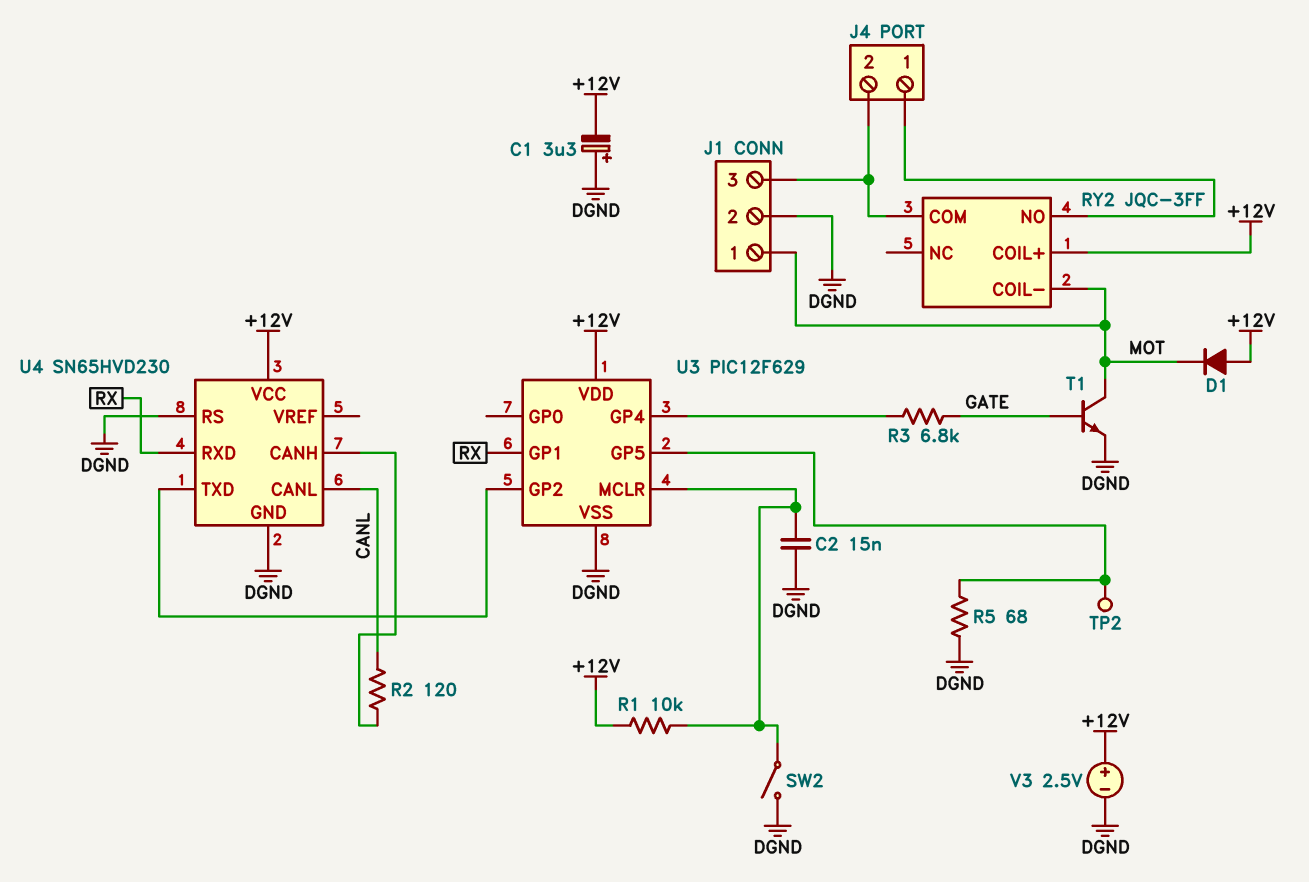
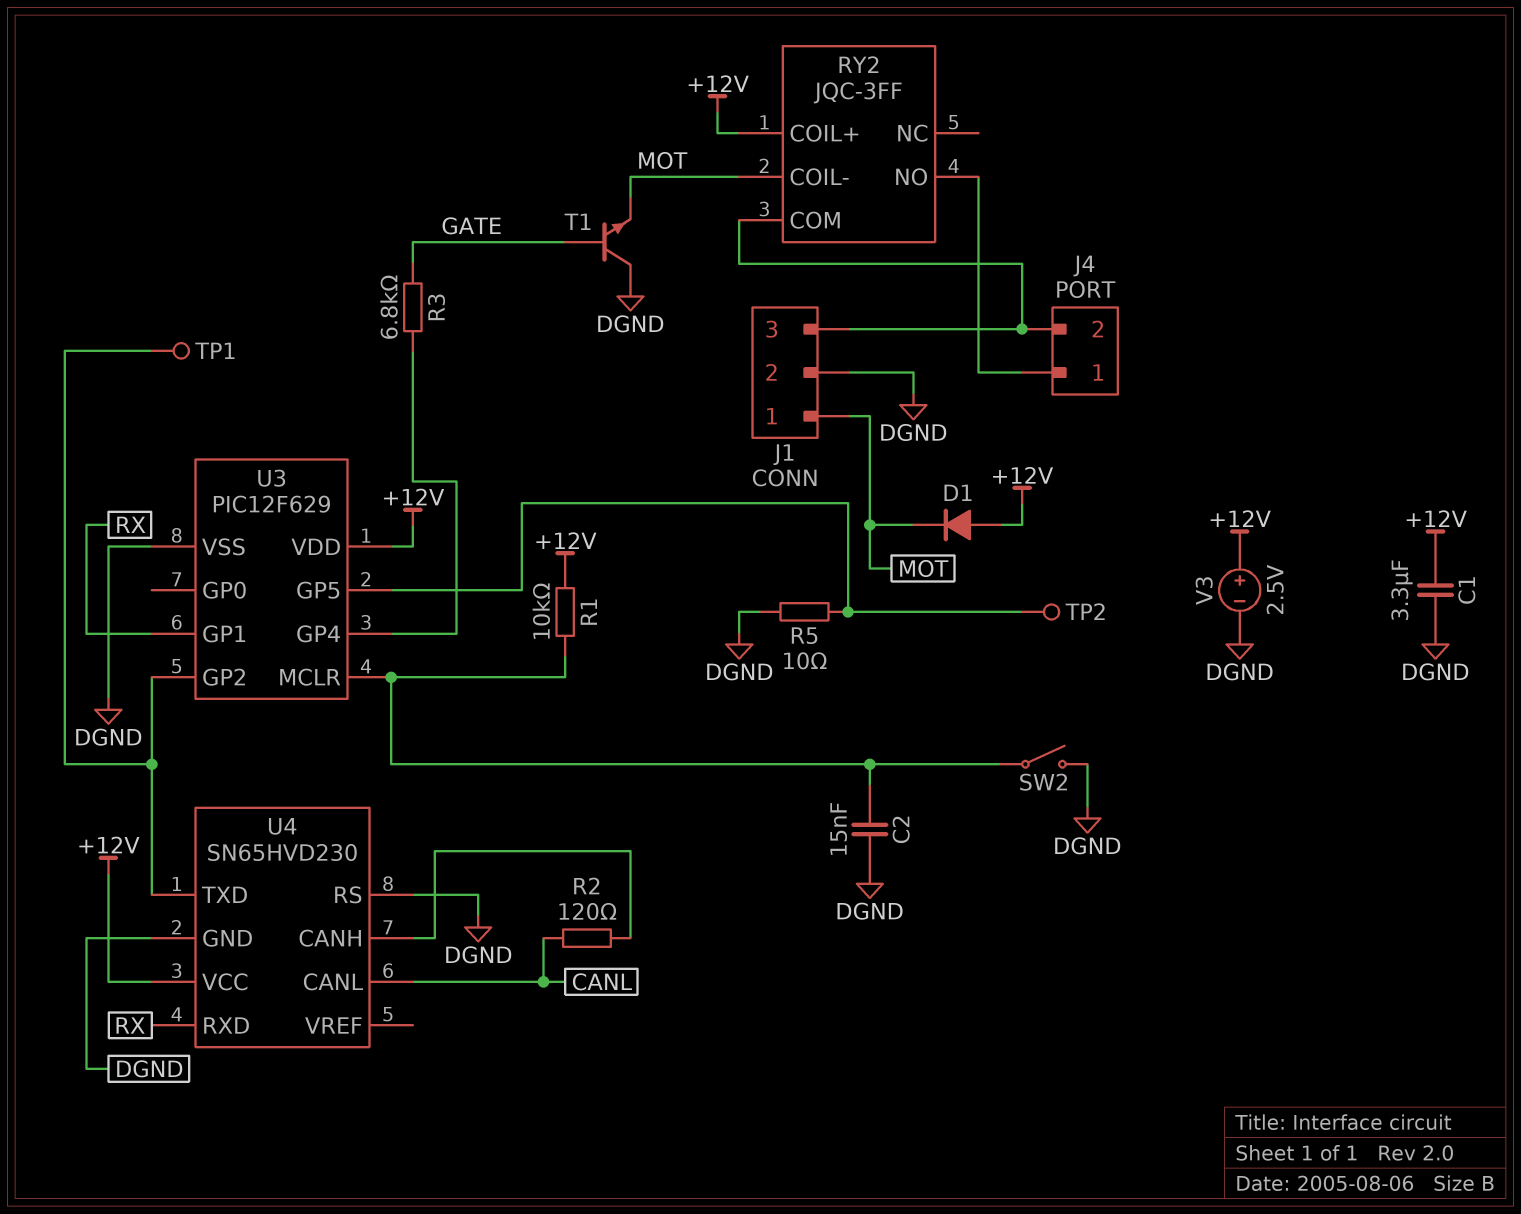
C1: 3.3uF (plus DGND, minus +12V) -> 3.3uF (+12V, DGND)
R5: 68 (DGND, U3/GP5) -> 10 (DGND, U3/GP5)
T1: NPN (B GATE, C MOT, E DGND) -> NPN (B GATE, C DGND, E MOT)
TP1: none -> test point (U3/GP2)

